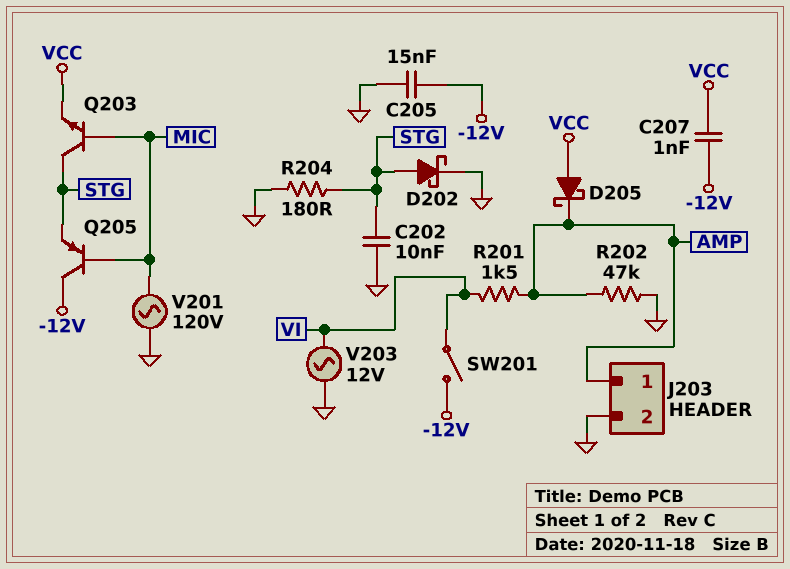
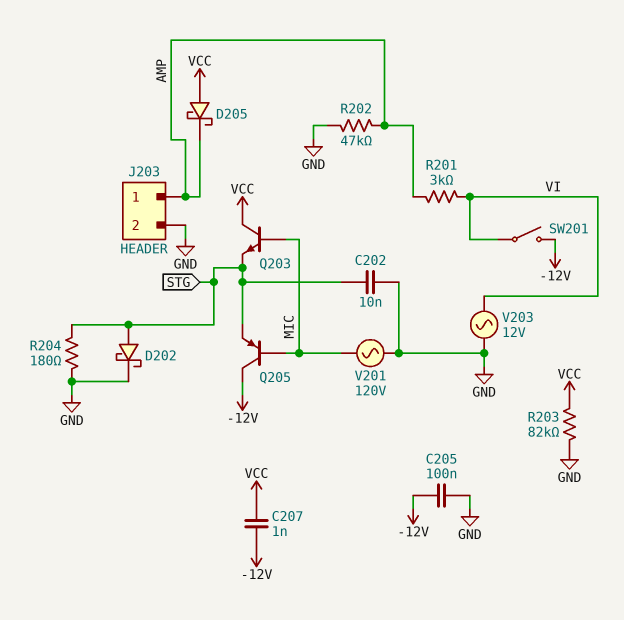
C205: 15nF (-12V, GND) -> 100nF (-12V, GND)
Q203: NPN (B MIC, C STG, E VCC) -> NPN (B MIC, C VCC, E STG)
R201: 1.5k (AMP, VI) -> 3k (AMP, VI)
R203: none -> 82k (GND, VCC)

